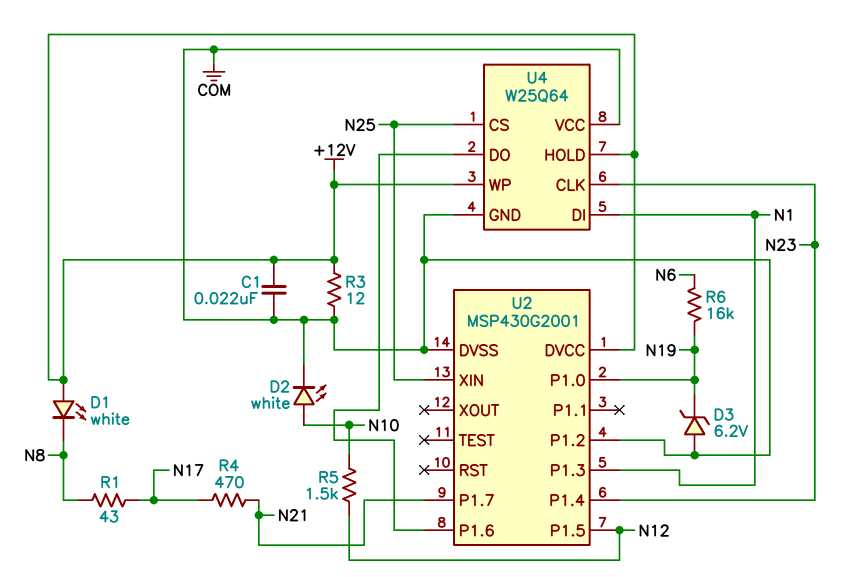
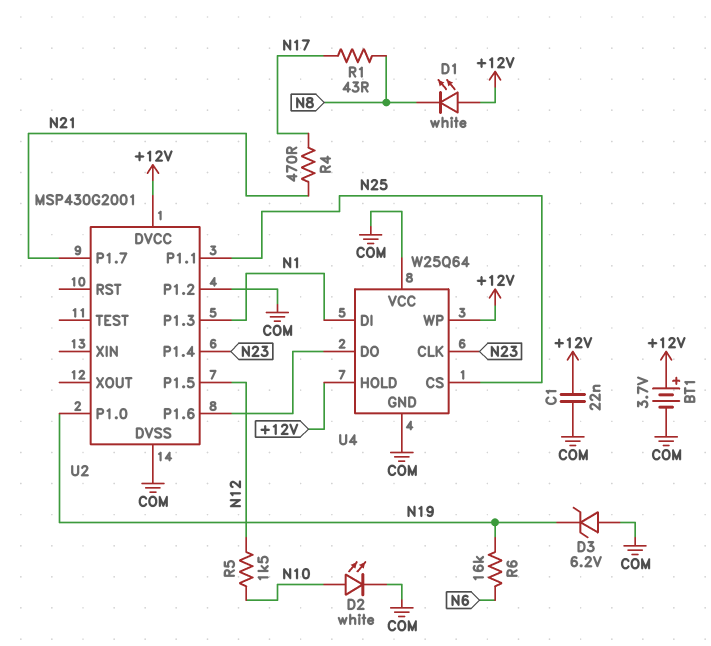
BT1: none -> 3.7V (plus +12V, minus COM)
R3: 12 (+12V, COM) -> none
U2 pin P1.1: none -> N25
U2 pin XIN: N25 -> none

